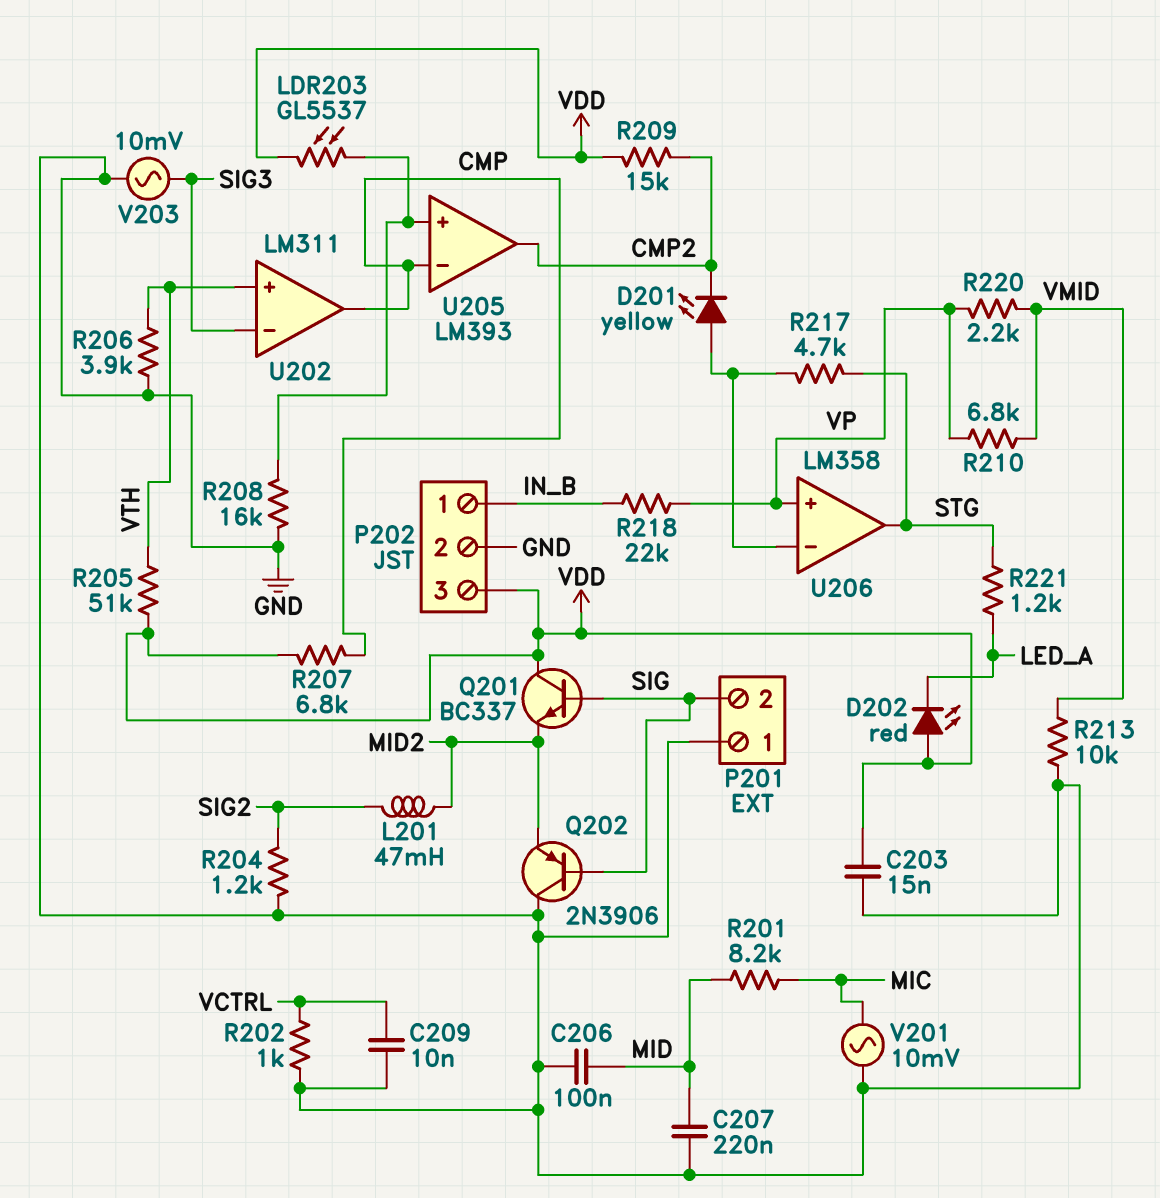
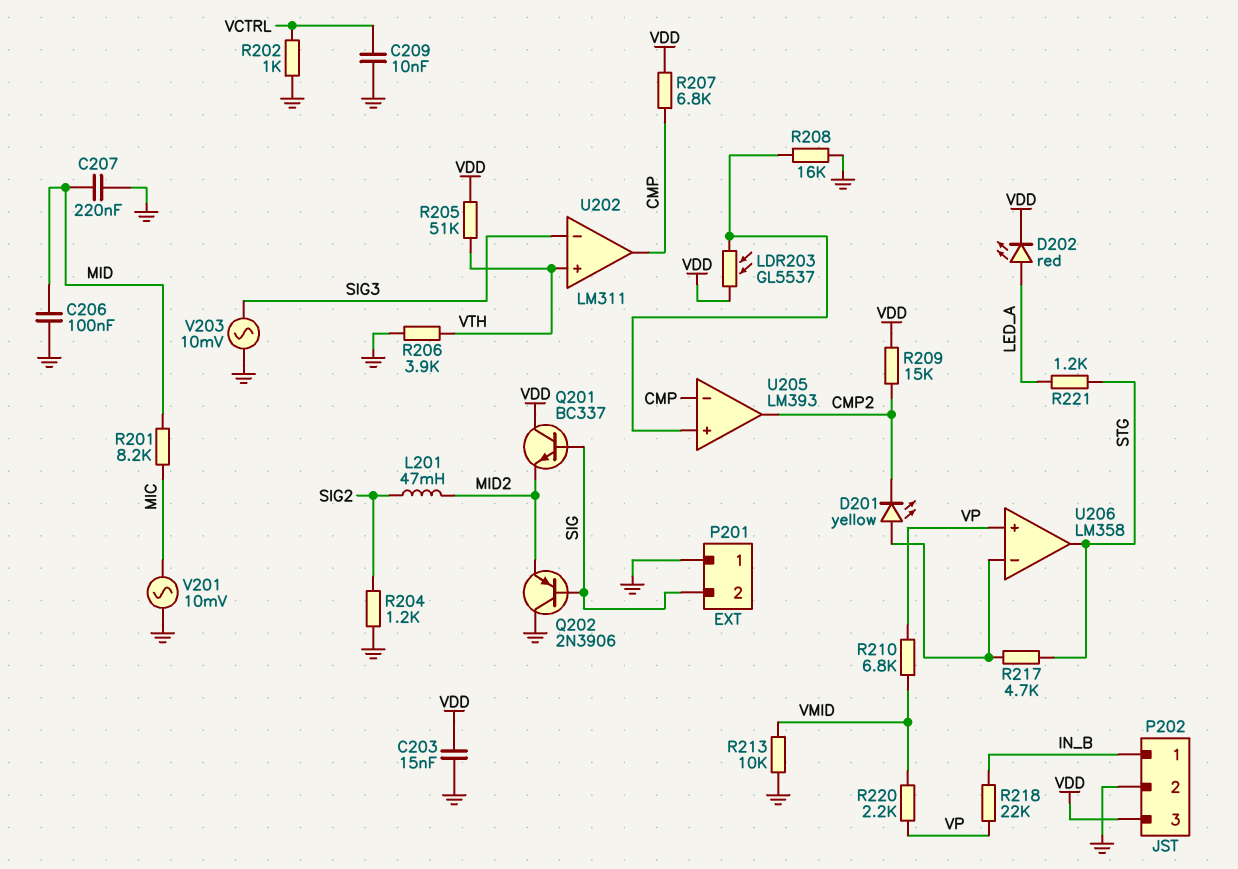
D202: LED red (A VDD, K LED_A) -> LED red (A LED_A, K VDD)

